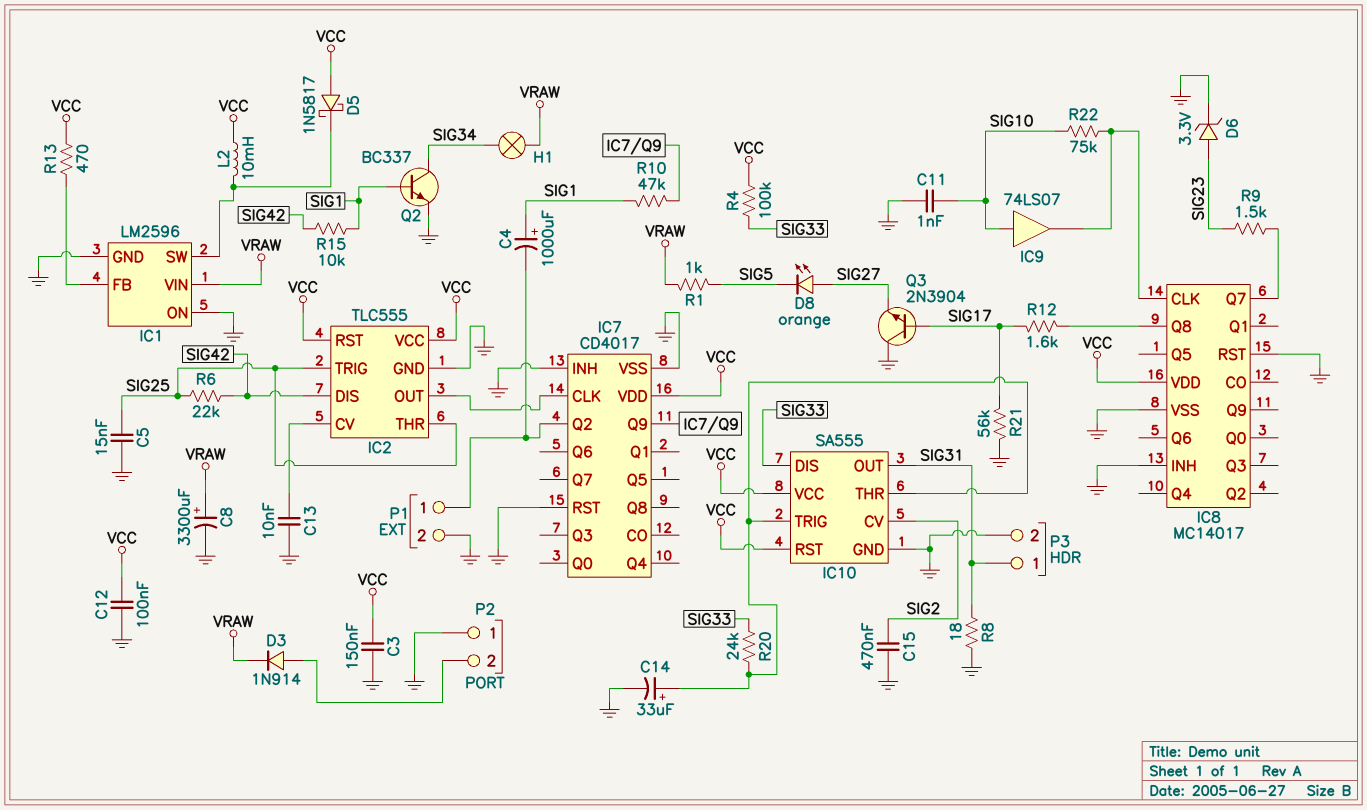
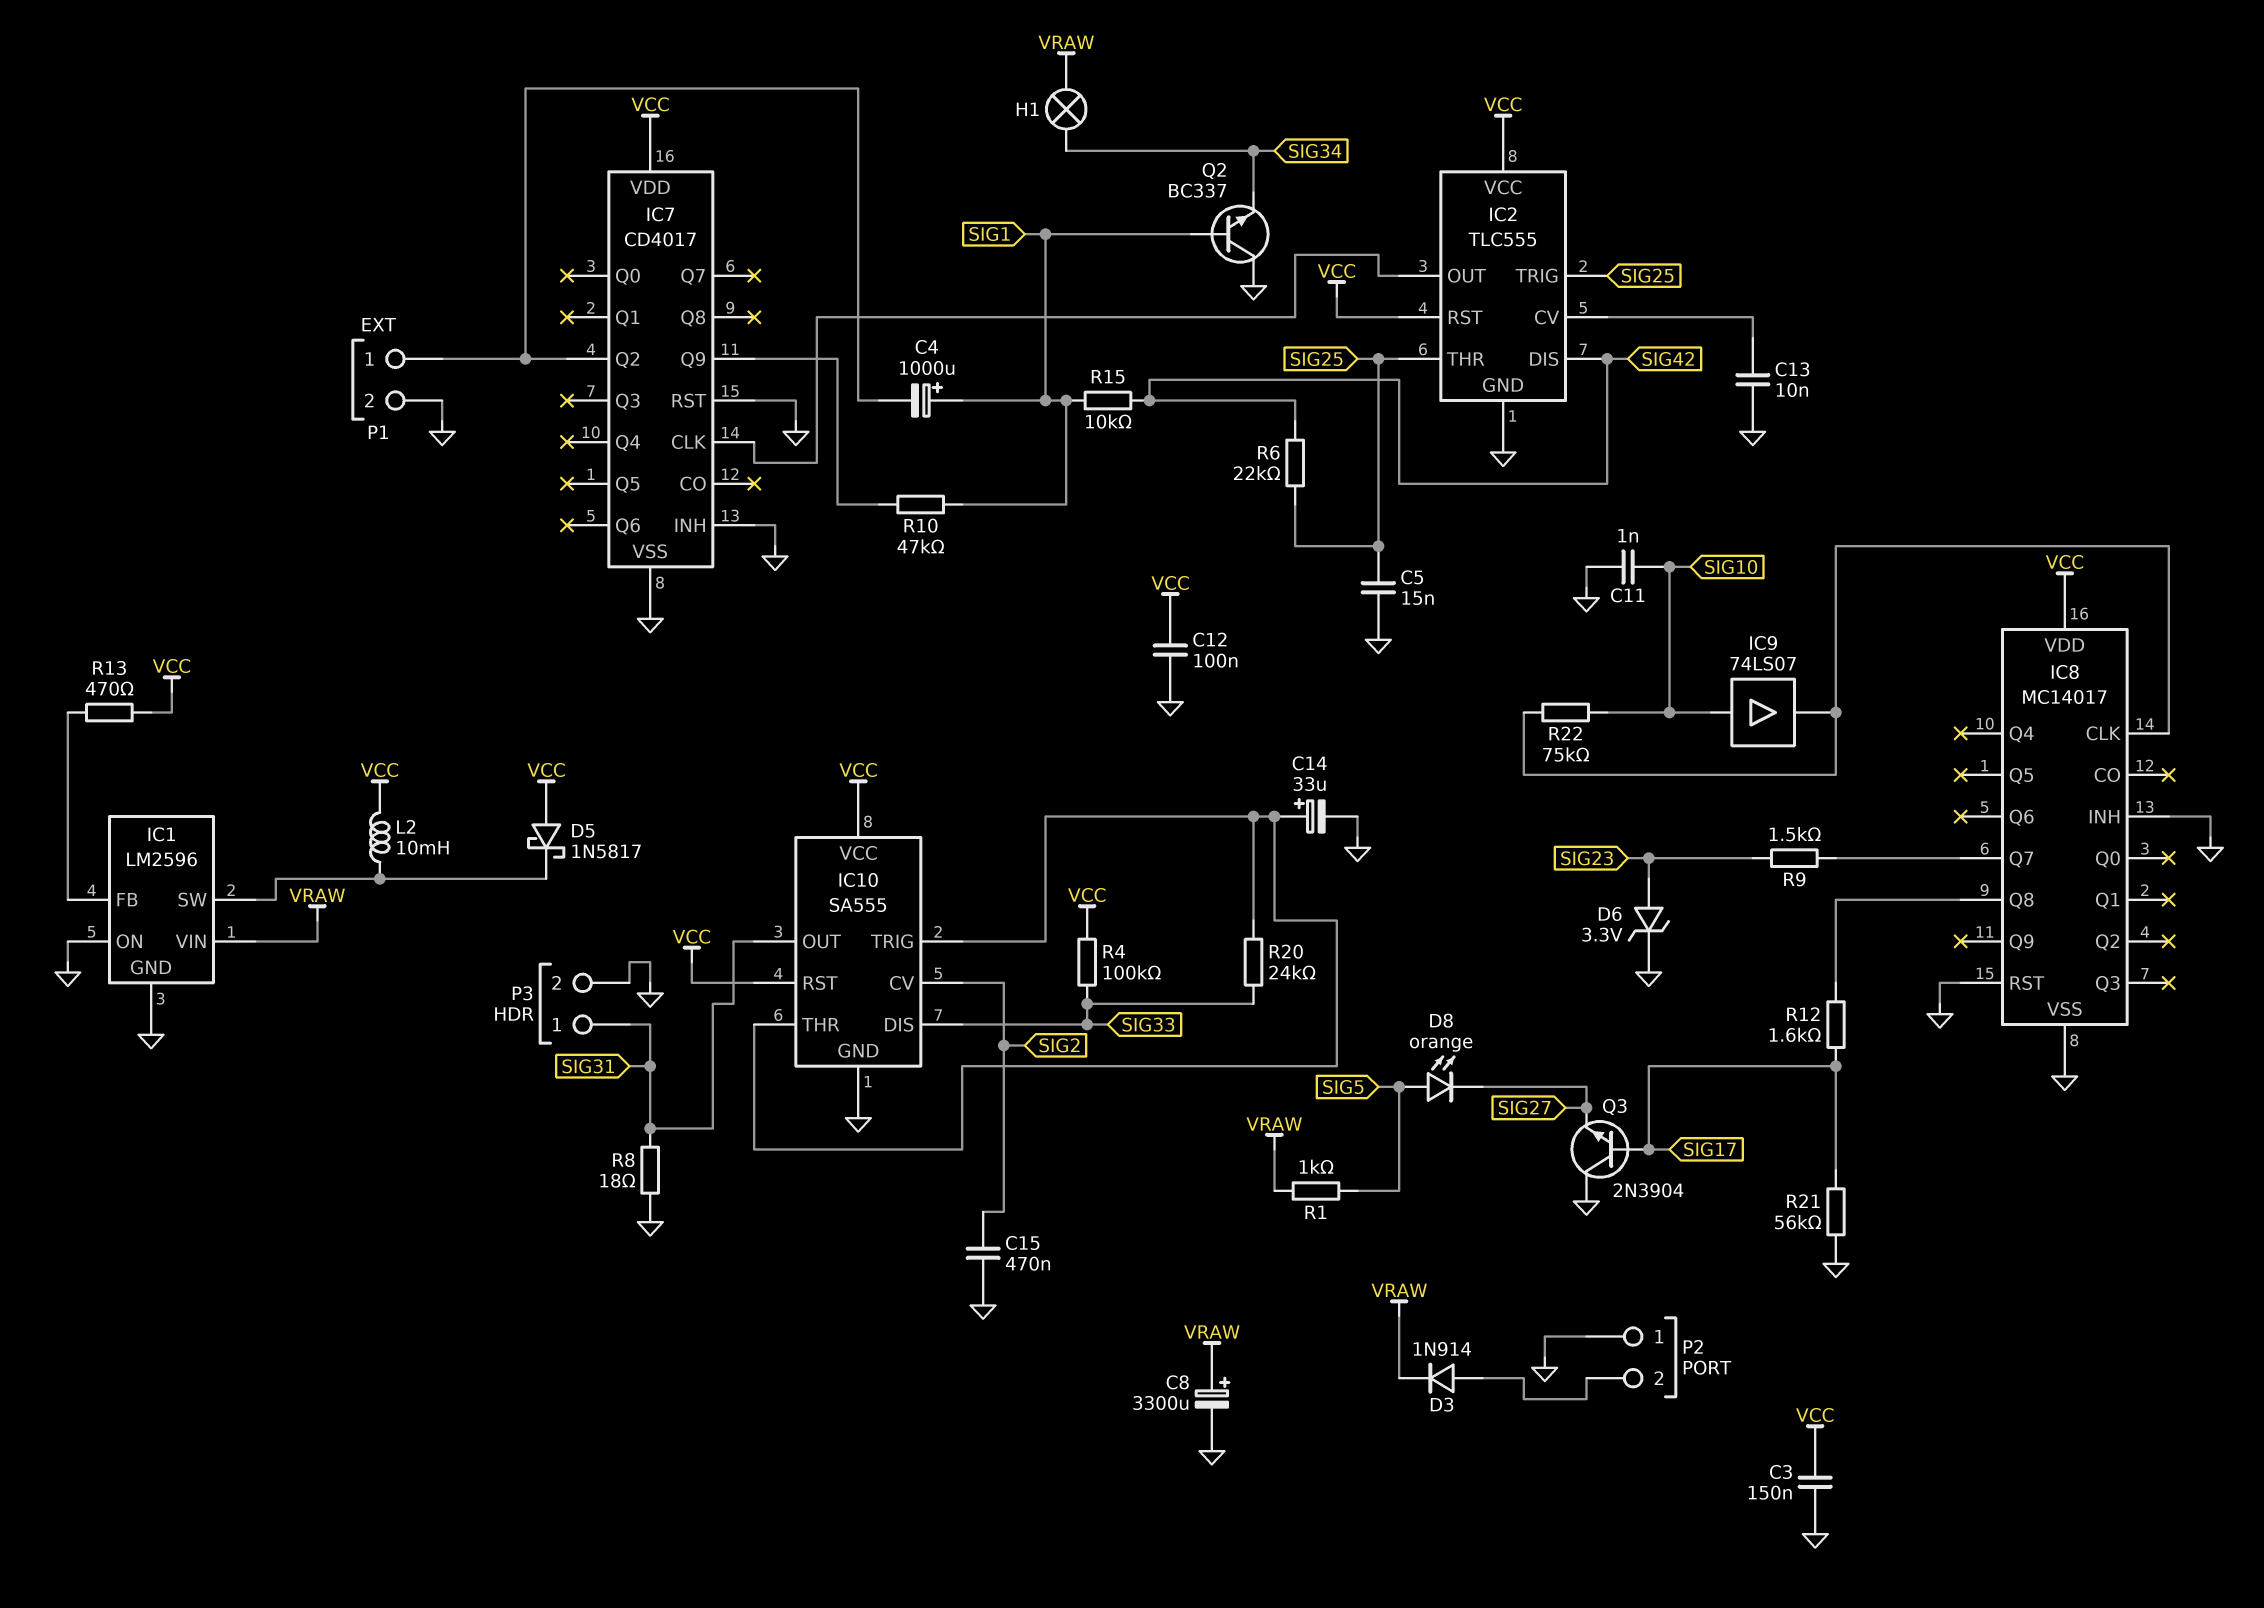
D8: LED orange (A SIG27, K SIG5) -> LED orange (A SIG5, K SIG27)
Q2: NPN BC337 (B SIG1, C SIG34, E GND) -> NPN BC337 (B SIG1, C GND, E SIG34)

